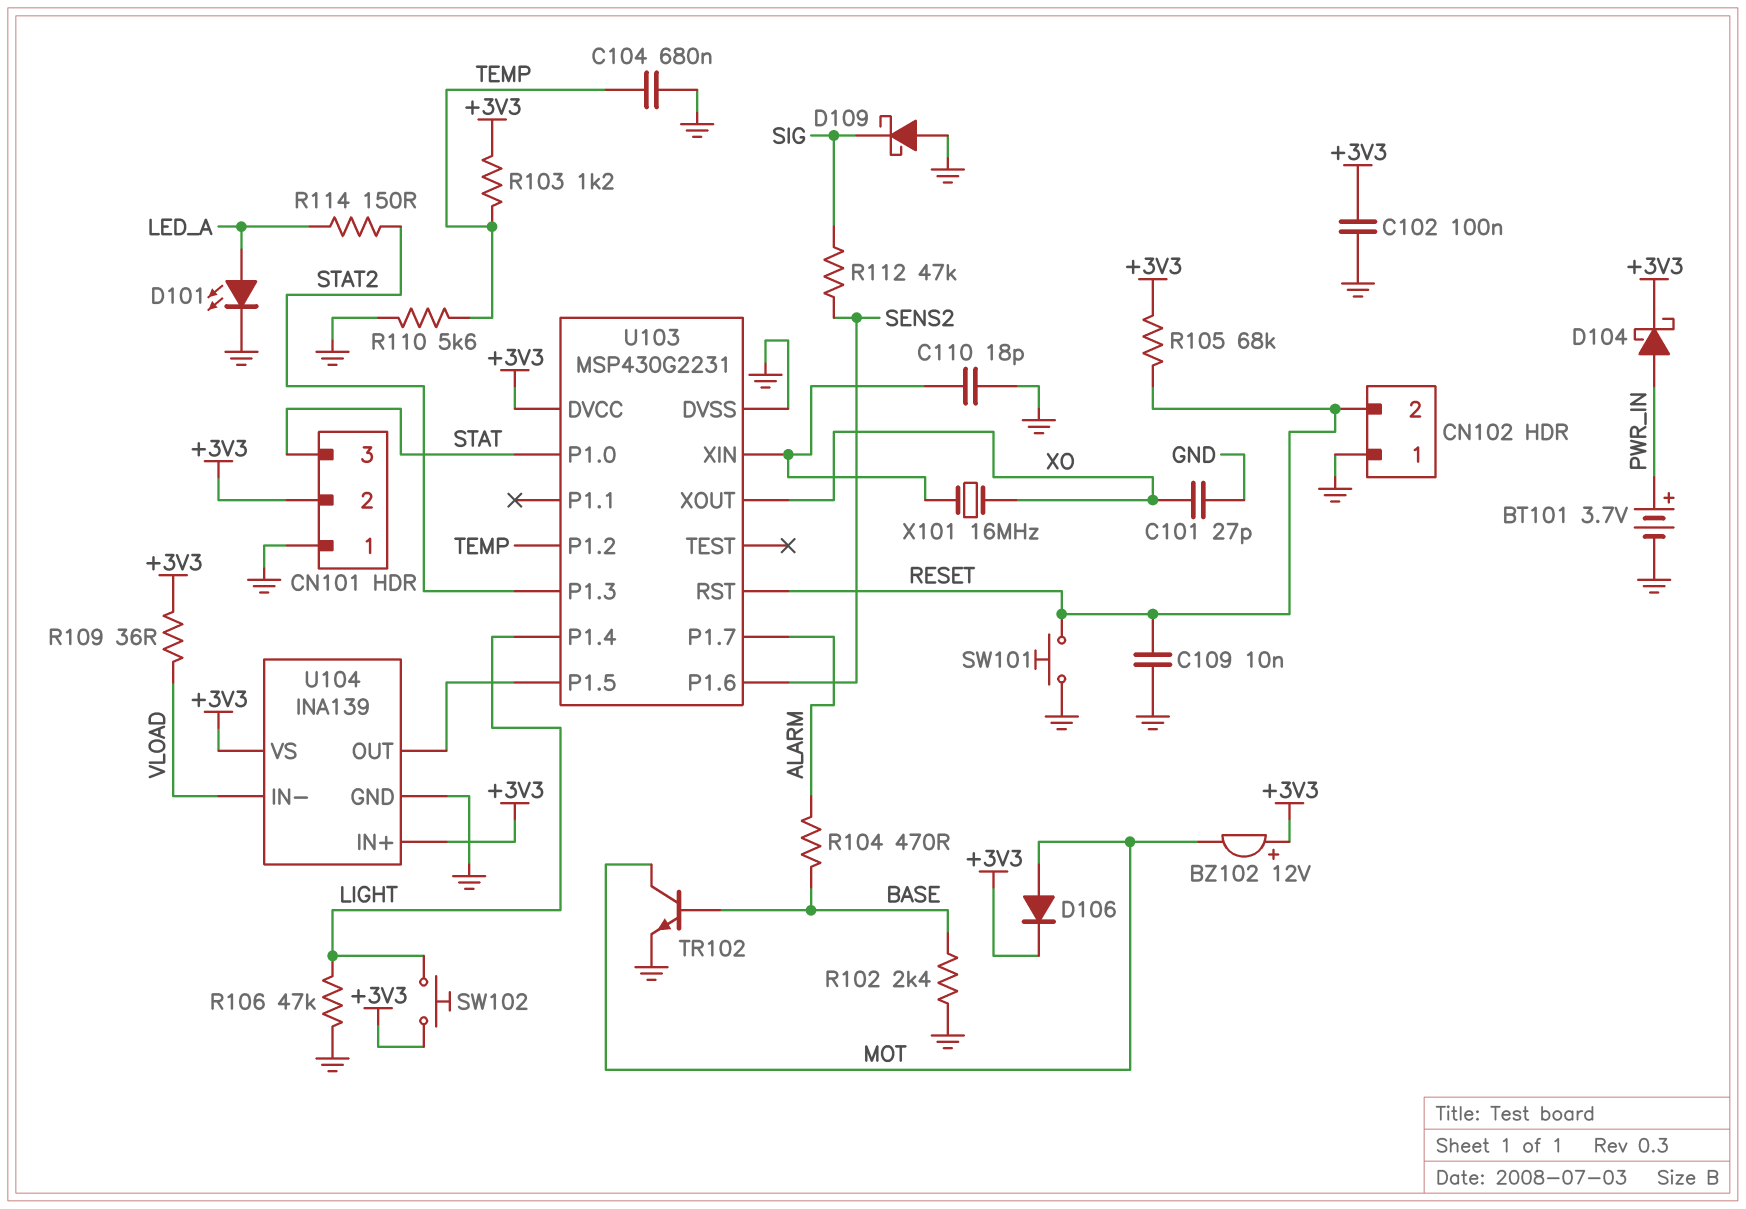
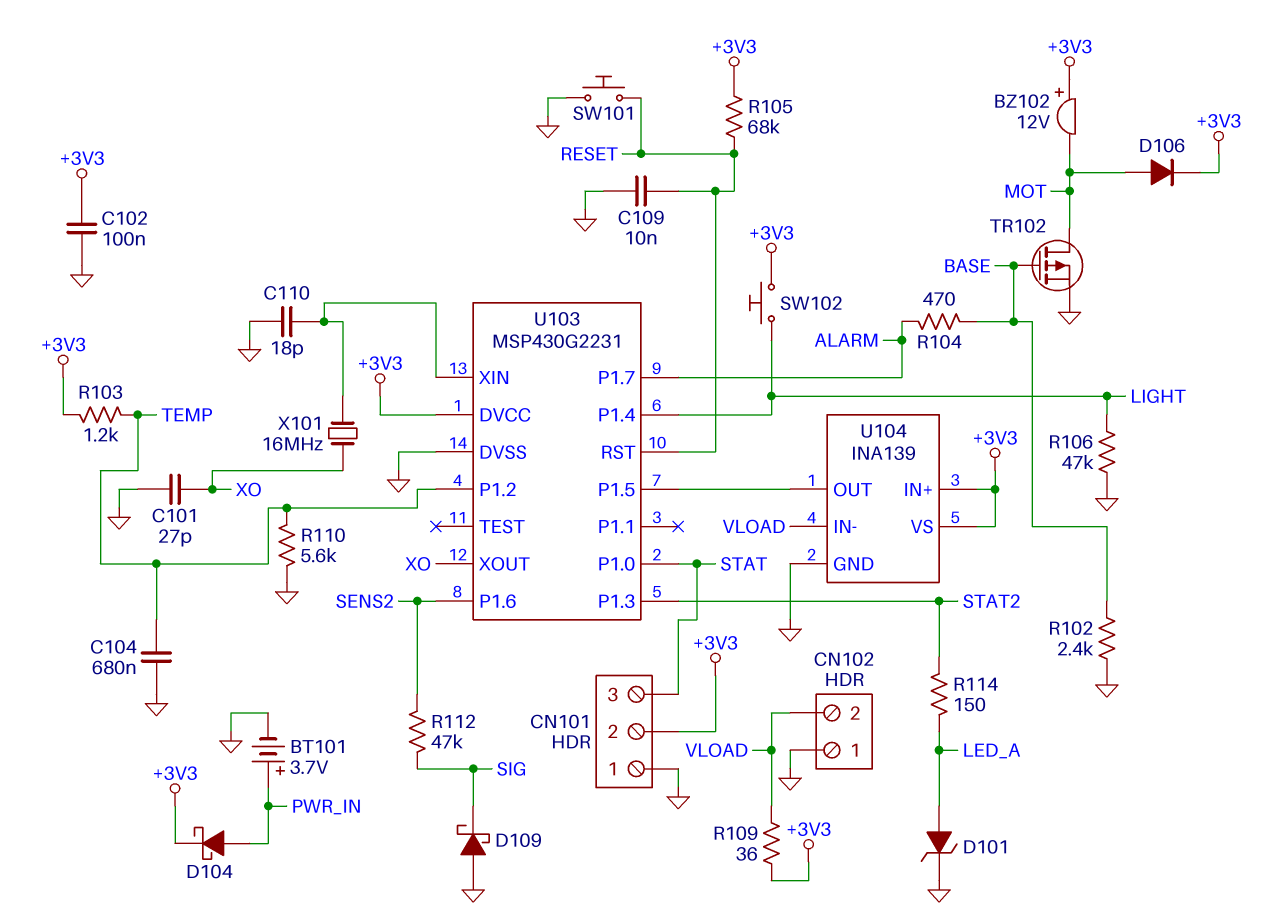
CN102 pin 2: RESET -> VLOAD
D101: LED (A LED_A, K GND) -> zener (A LED_A, K GND)
TR102: NPN (B BASE, C MOT, E GND) -> PMOS (G BASE, D MOT, S GND)

